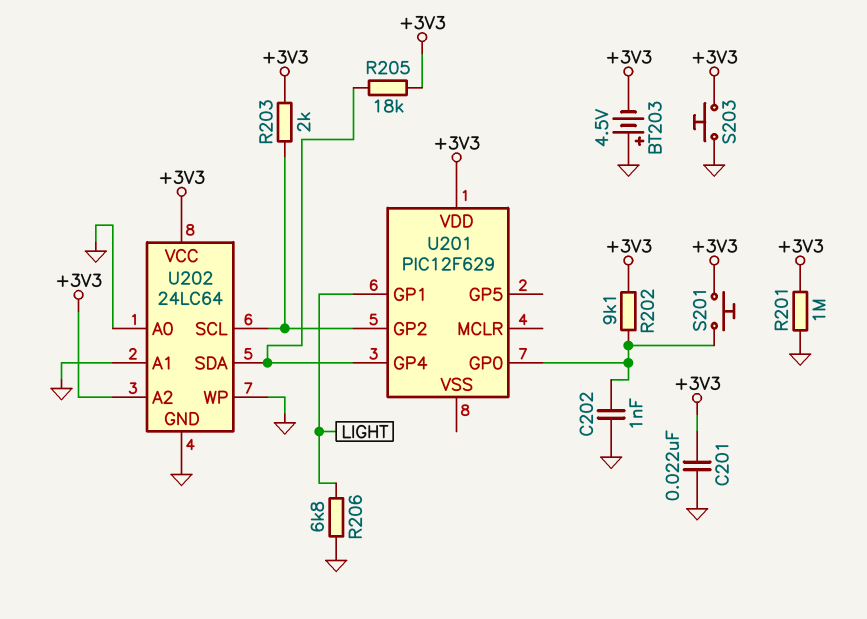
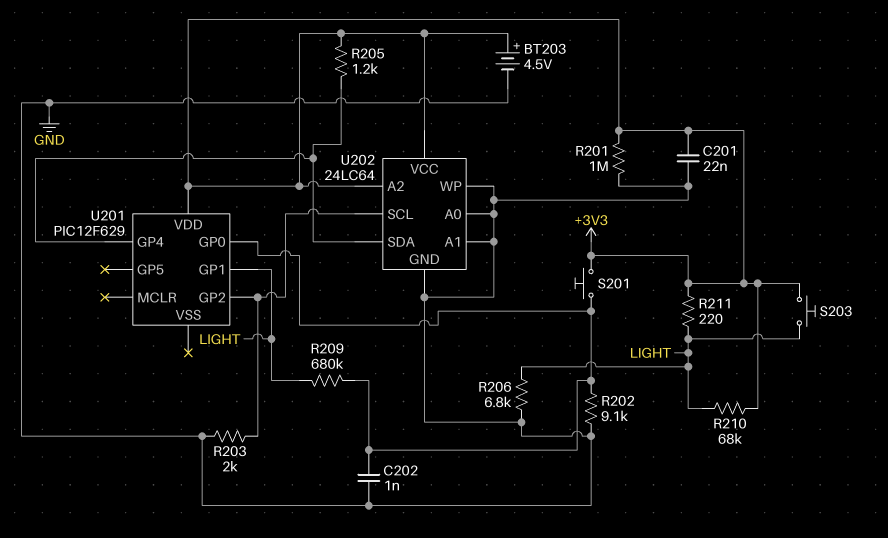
BT203: 4.5V (plus GND, minus +3V3) -> 4.5V (plus +3V3, minus GND)
R202: 9.1k (+3V3, U201/GP0) -> 9.1k (GND, U201/GP0)
R203: 2k (+3V3, U201/GP2) -> 2k (GND, U201/GP2)
R205: 18k (+3V3, U201/GP4) -> 1.2k (+3V3, U201/GP4)
R209: none -> 680k (LIGHT, U201/GP0)
R210: none -> 68k (+3V3, LIGHT)
R211: none -> 220 (+3V3, LIGHT)
S203: button (+3V3, GND) -> button (+3V3, LIGHT)

